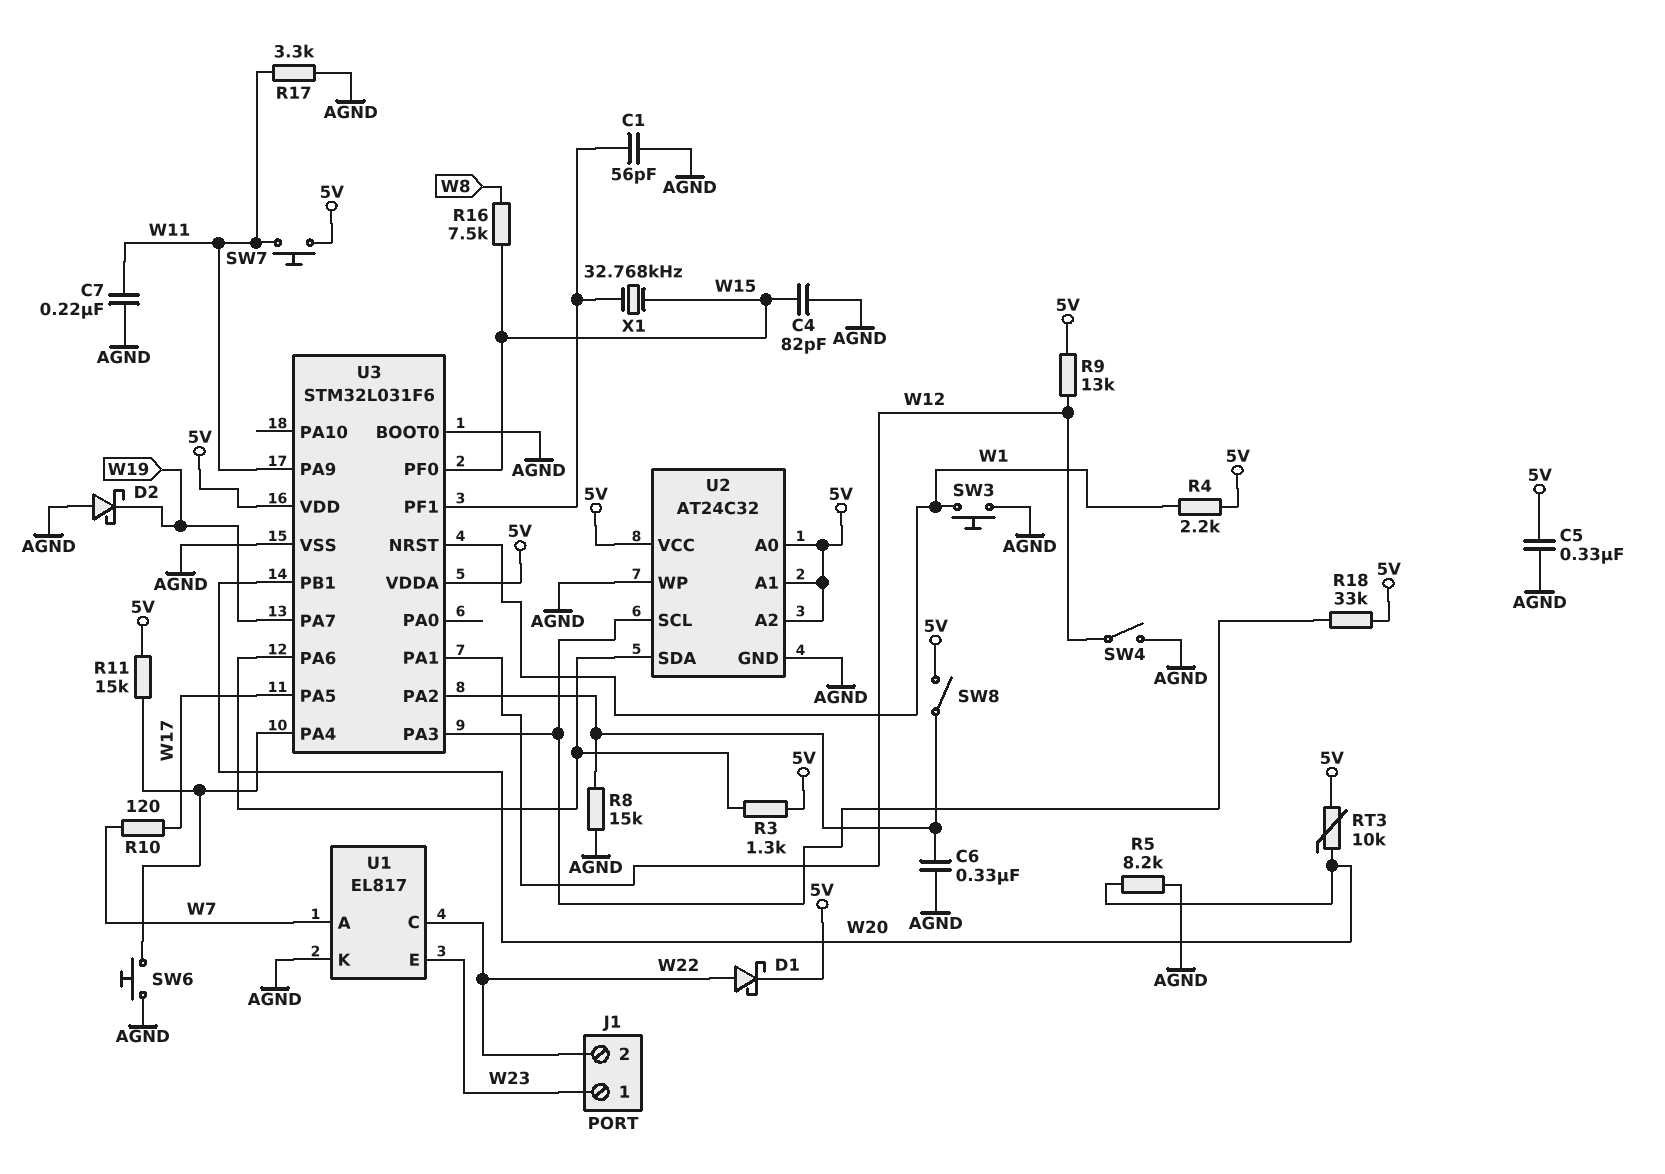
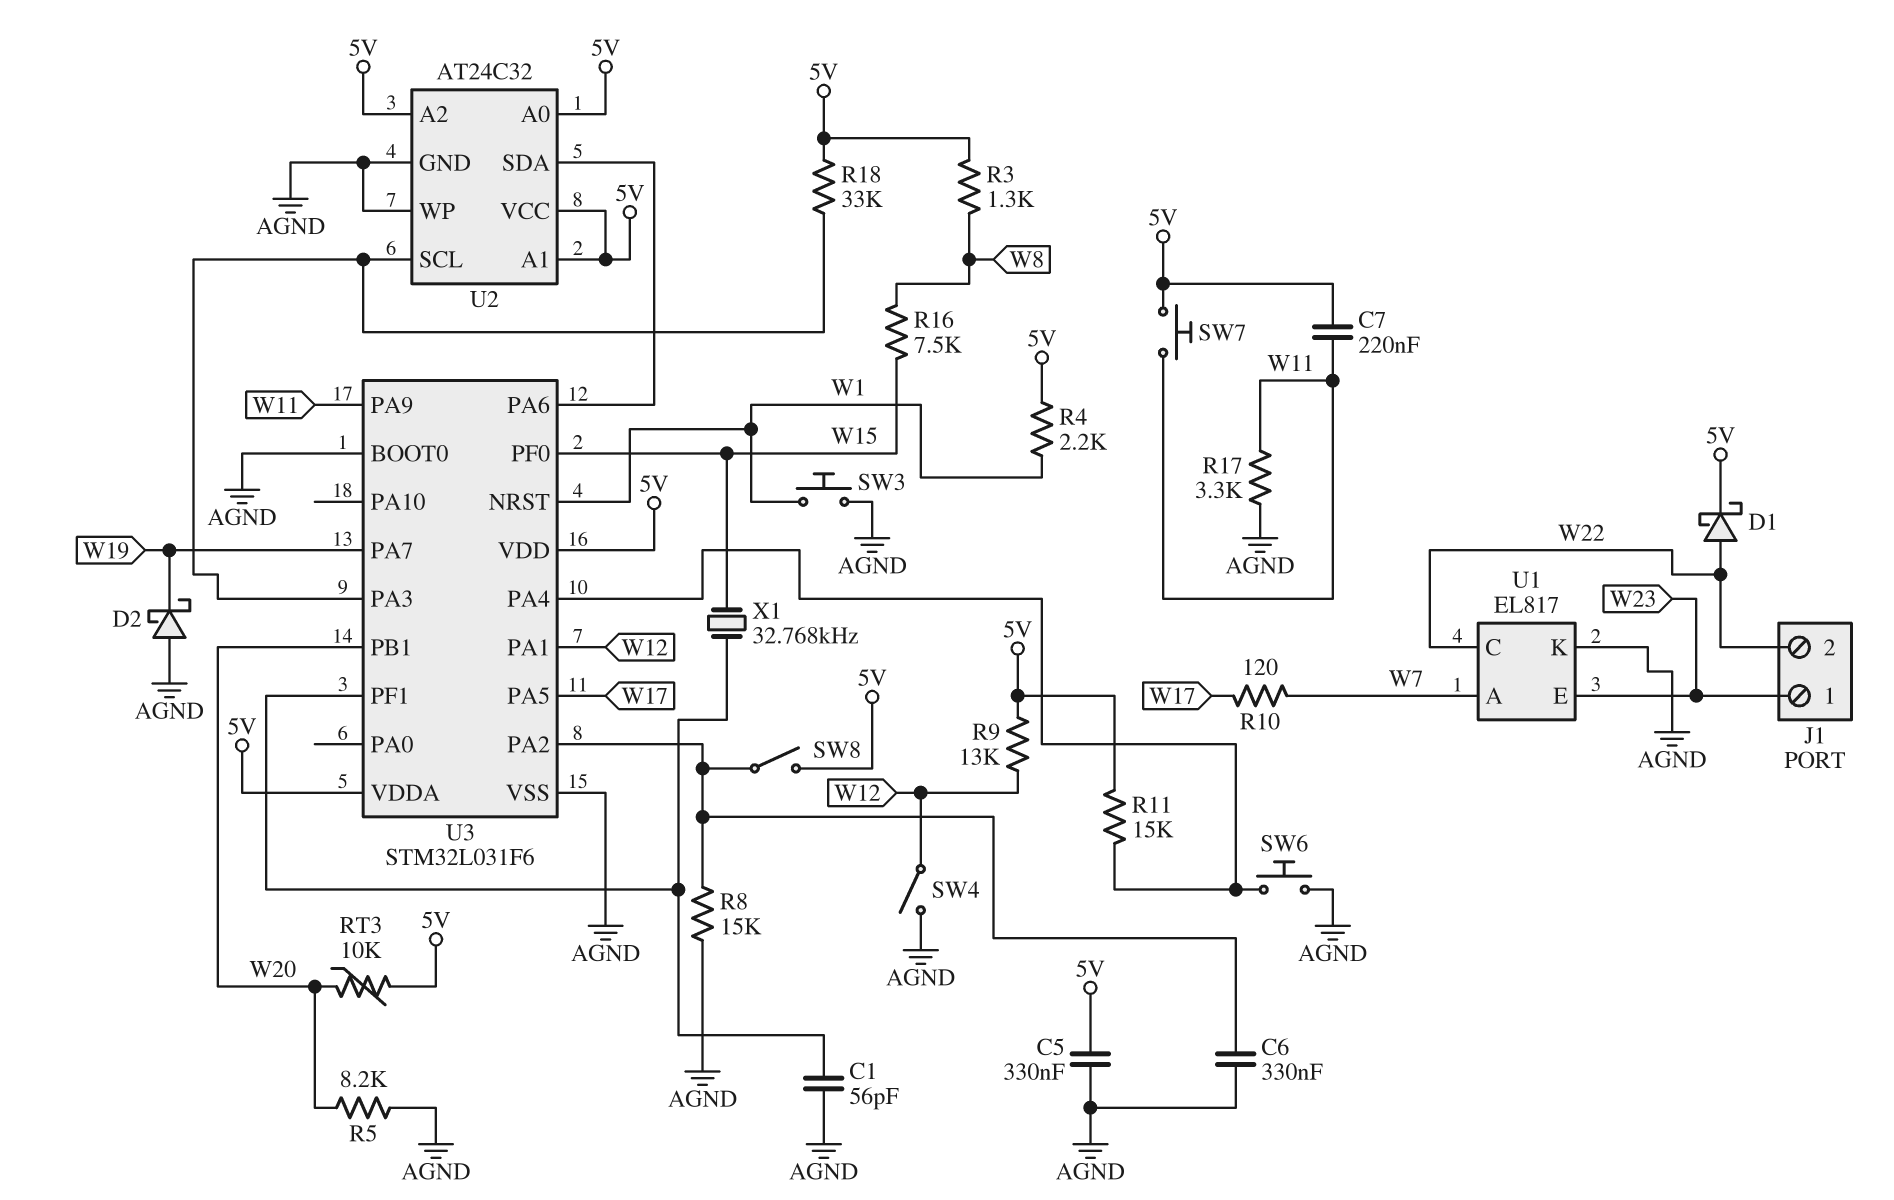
C4: 82pF (AGND, W15) -> none
C7: 220nF (AGND, W11) -> 220nF (5V, W11)
R3: 1.3k (5V, U2/SDA) -> 1.3k (5V, W8)

